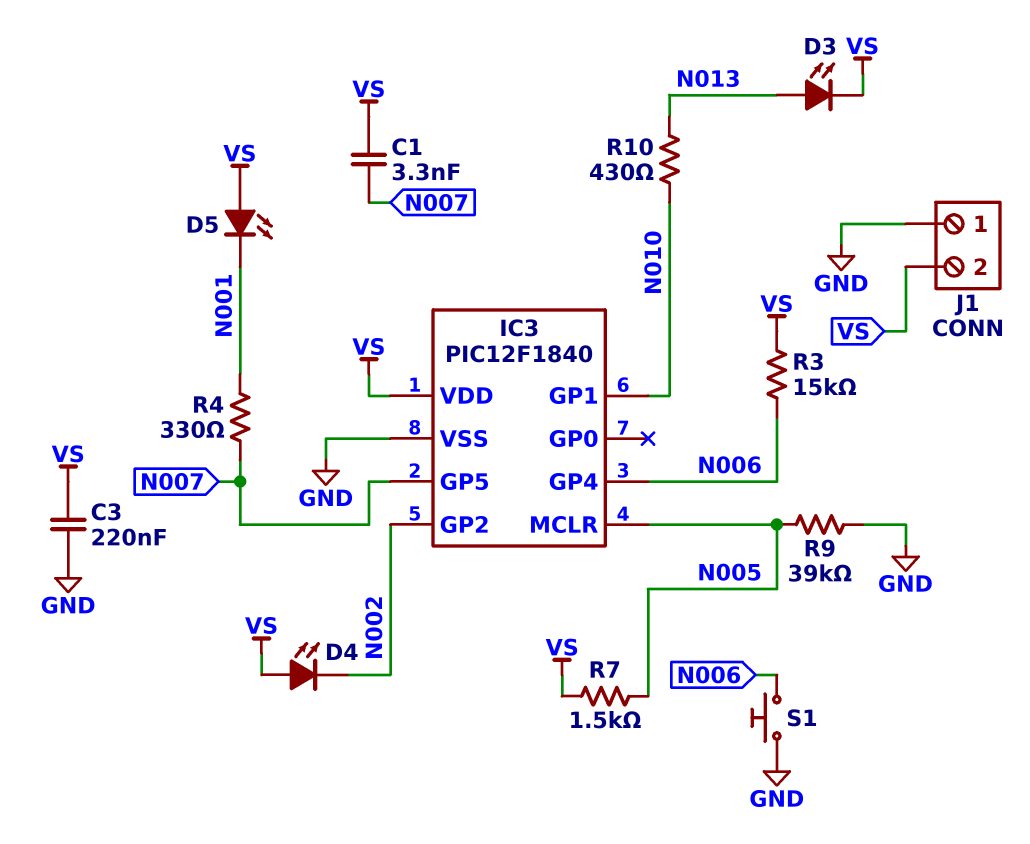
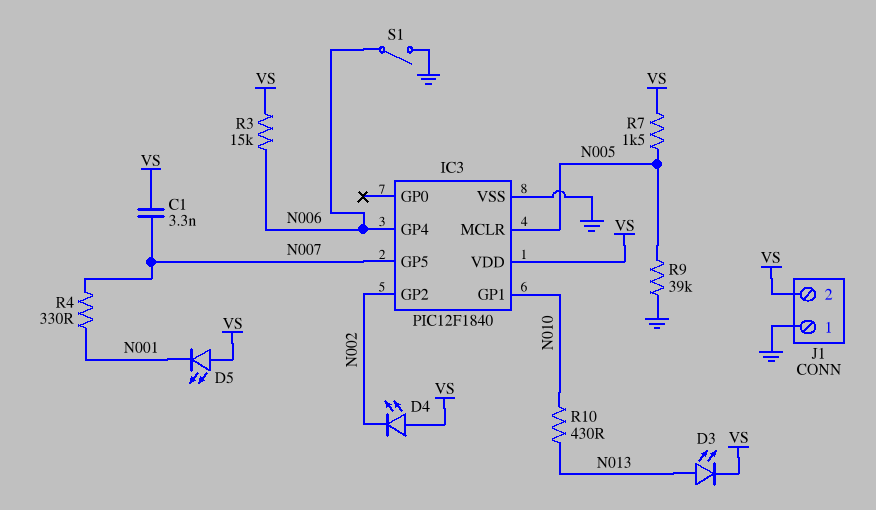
C3: 220nF (GND, VS) -> none
S1: button (GND, N006) -> switch (GND, N006)

